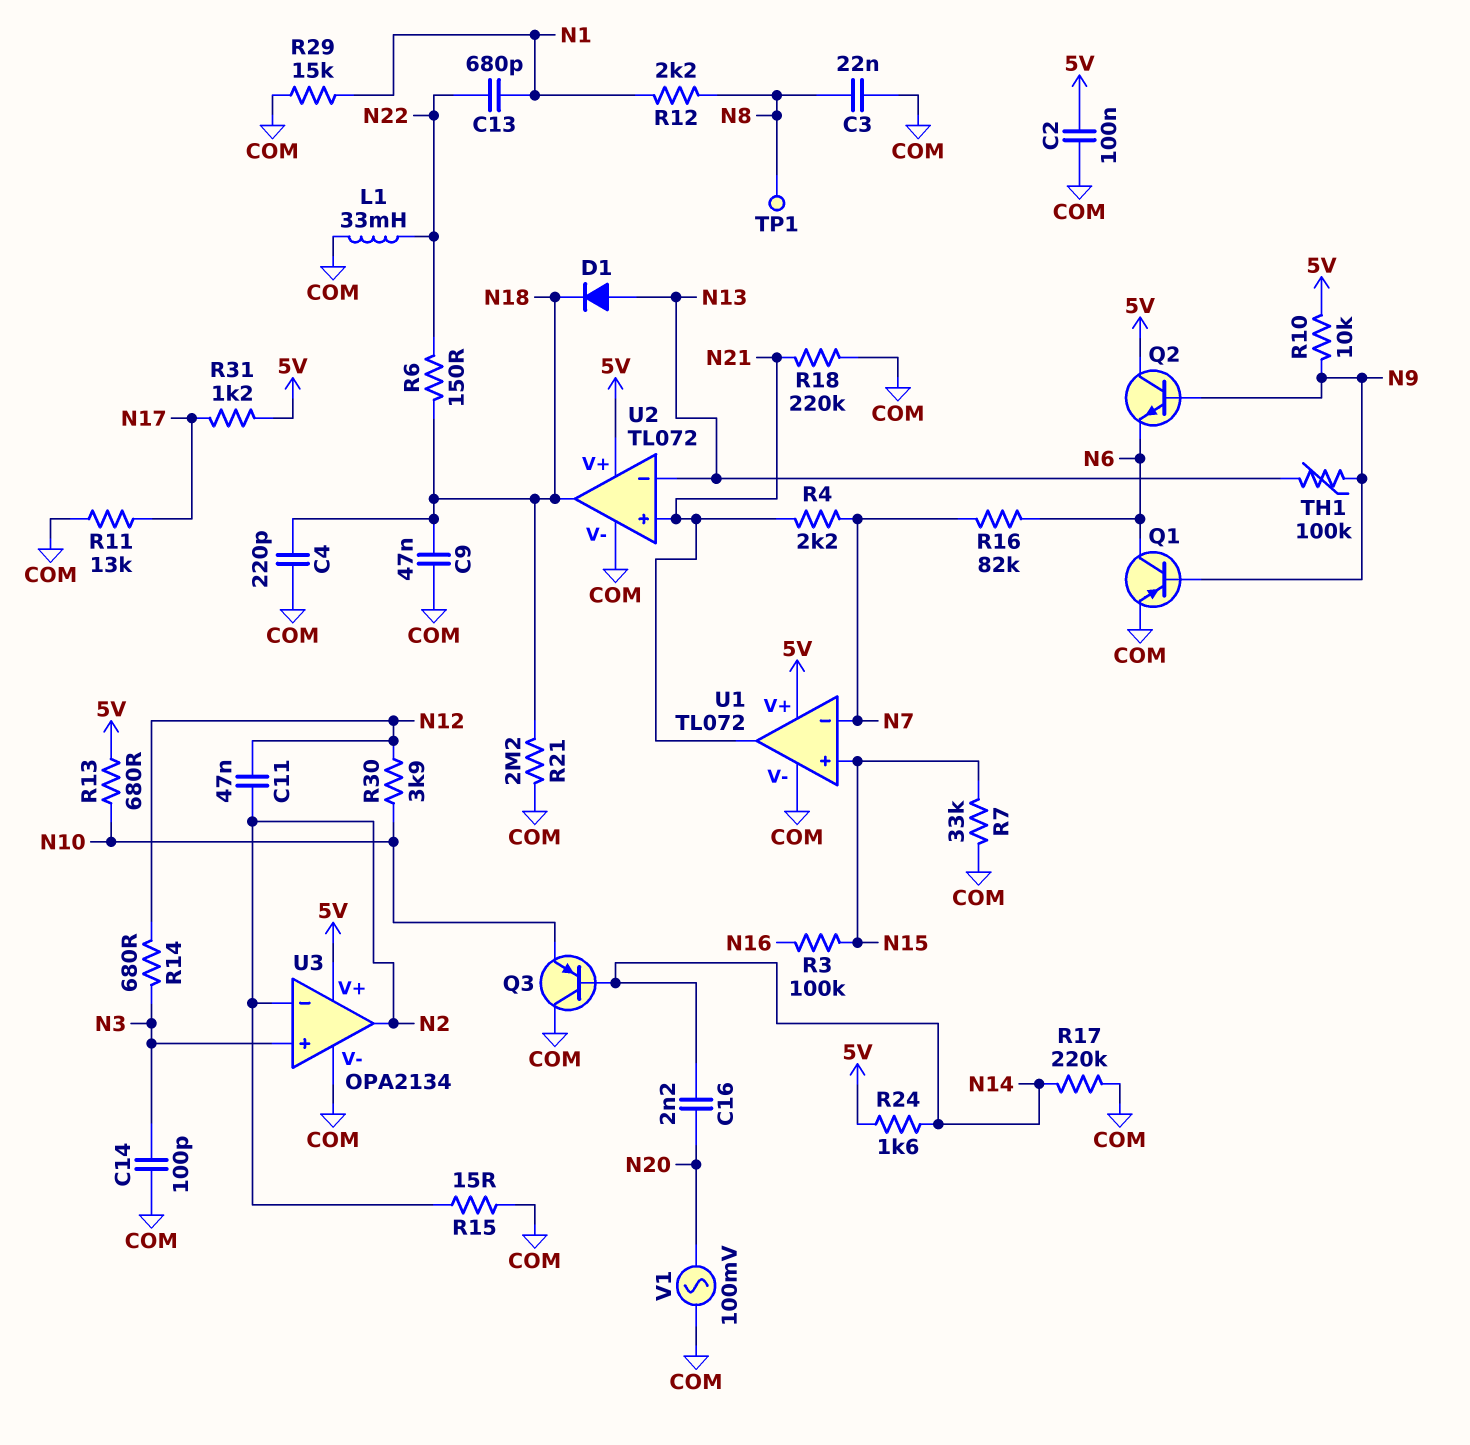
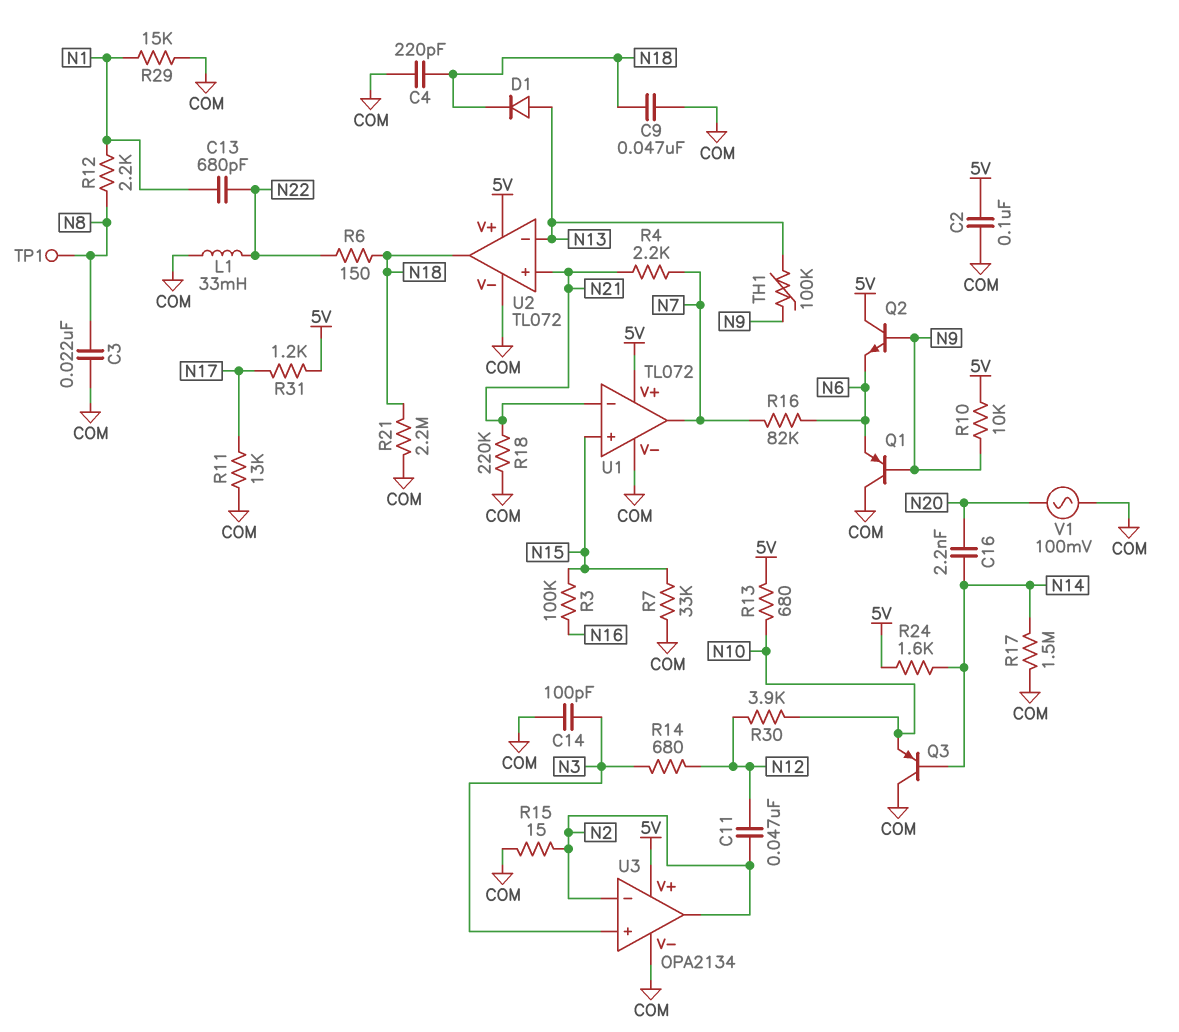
Q1: PNP (B N9, C N6, E COM) -> PNP (B N9, C COM, E N6)
R17: 220k (COM, N14) -> 1.5M (COM, N14)
U1 pin in-: N7 -> N21
U1 pin out: N21 -> N7

